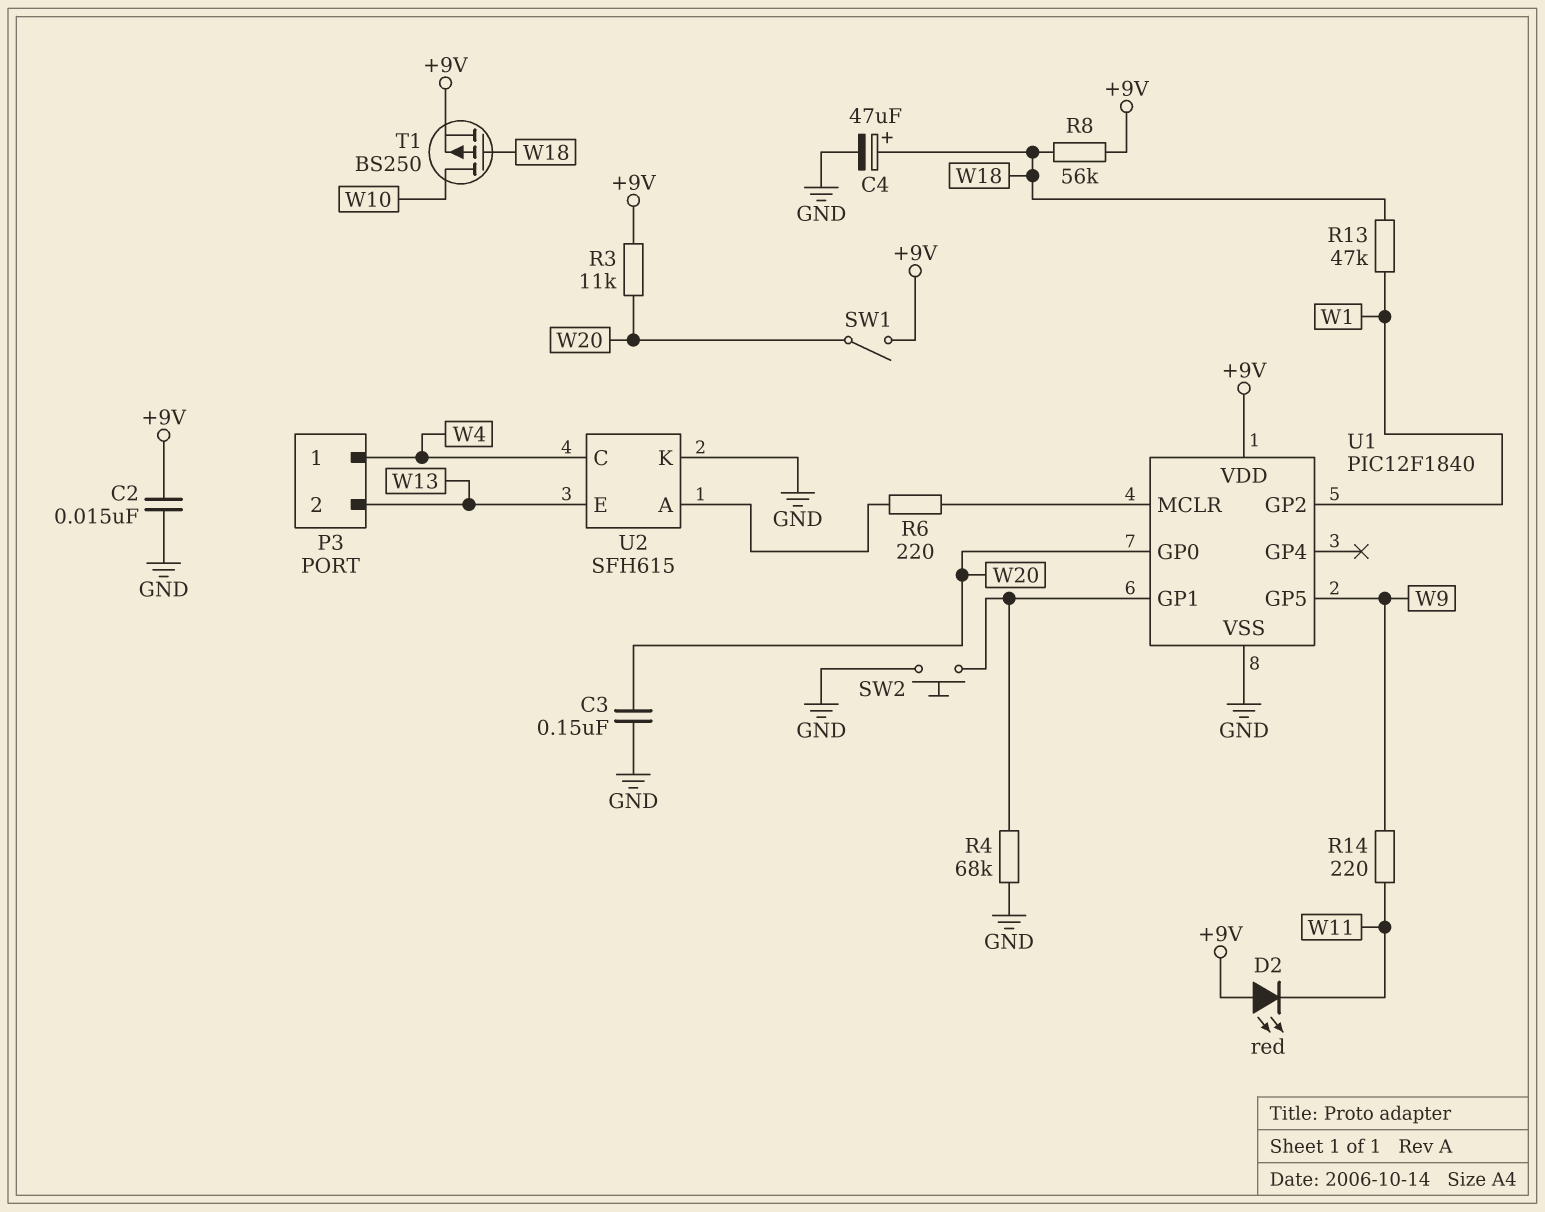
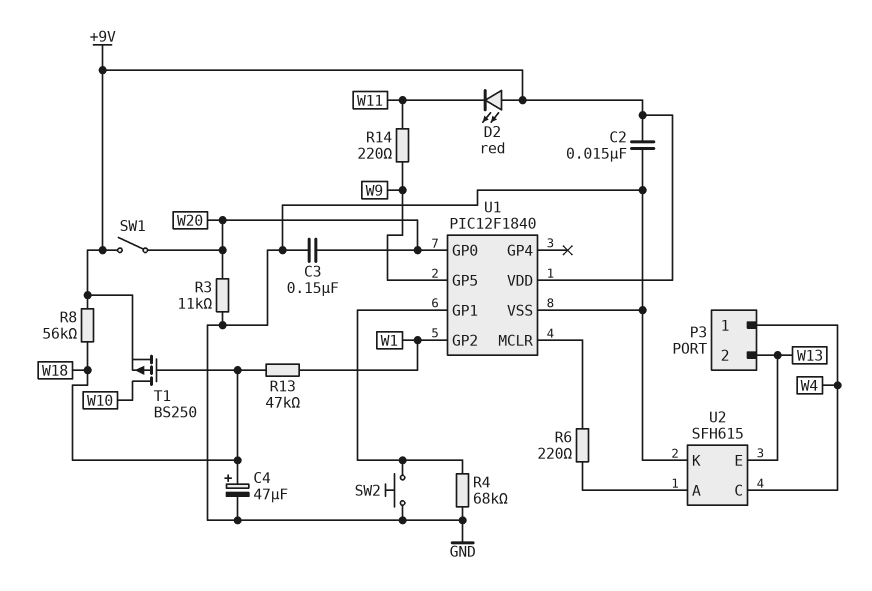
R3: 11k (+9V, W20) -> 11k (GND, W20)

